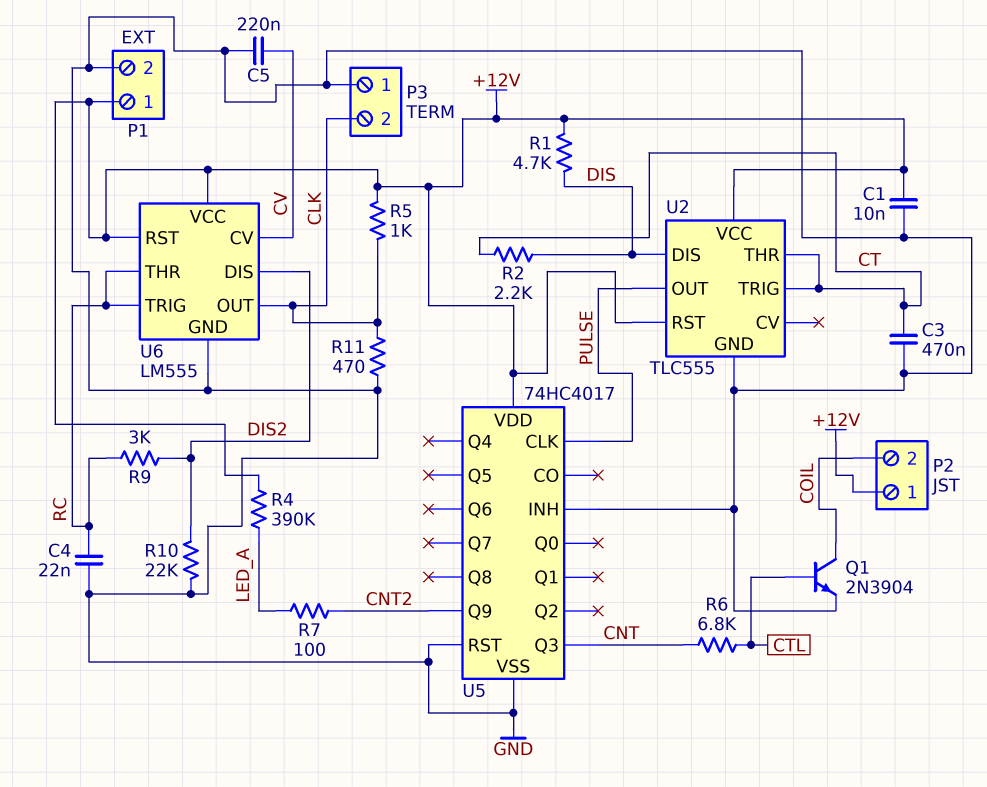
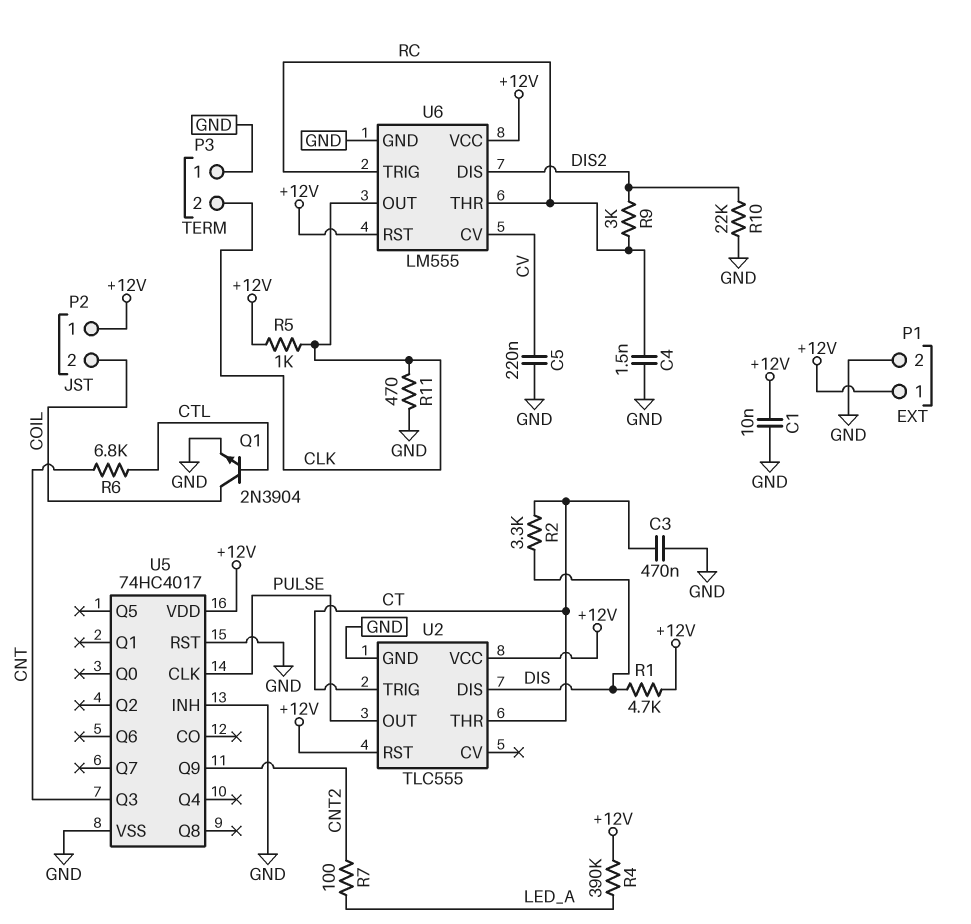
C4: 22nF (GND, RC) -> 1.5nF (GND, RC)
R2: 2.2k (CT, DIS) -> 3.3k (CT, DIS)

